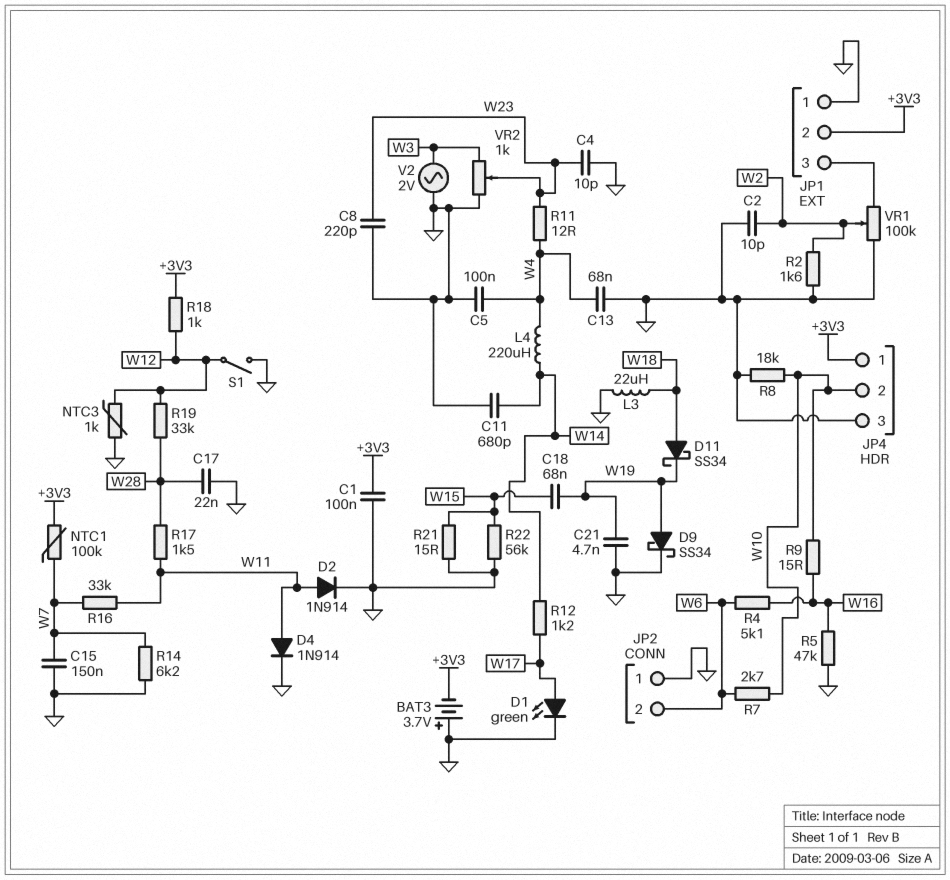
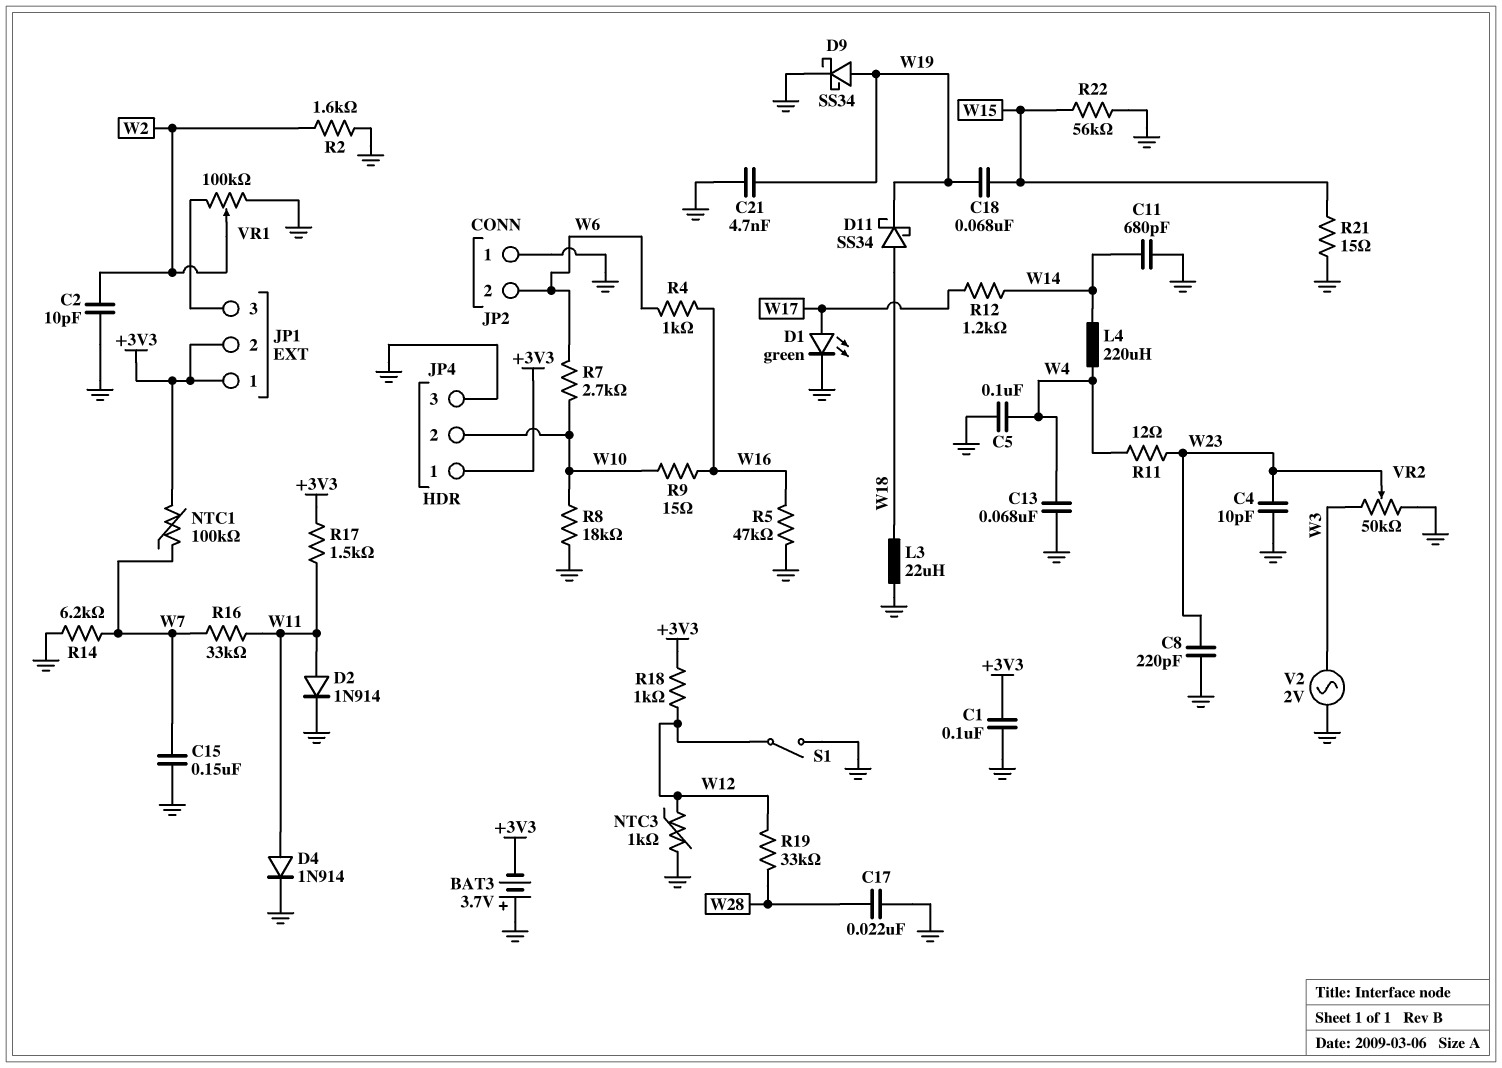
JP1 pin 1: GND -> +3V3
R4: 5.1k (W6, W16) -> 1k (W6, W16)
R17: 1.5k (W11, W28) -> 1.5k (+3V3, W11)
VR2: 1k (GND, W3, wiper W23) -> 50k (GND, W3, wiper W23)

